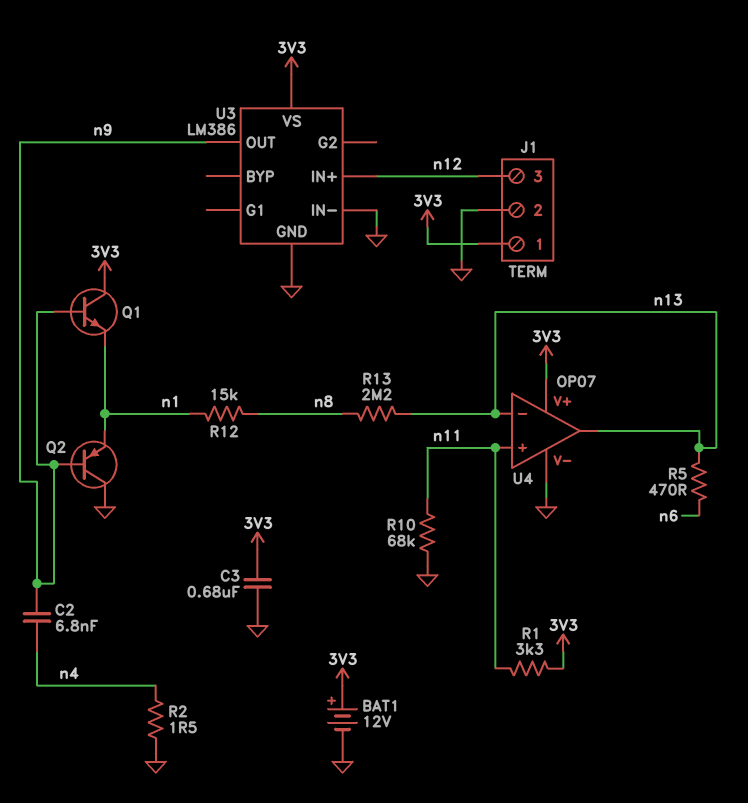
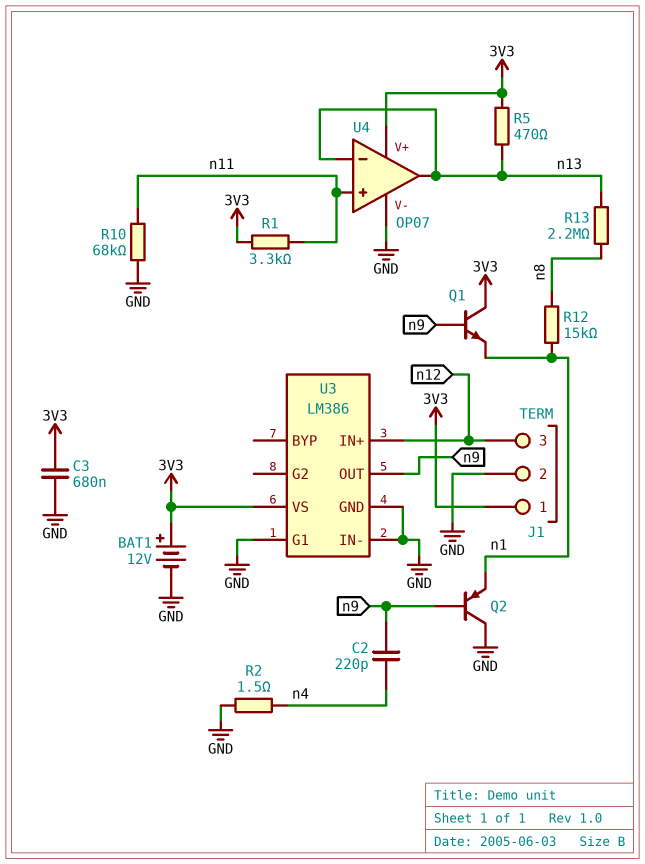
C2: 6.8nF (n4, n9) -> 220pF (n4, n9)
R5: 470 (n6, n13) -> 470 (3V3, n13)
U3 pin G1: none -> GND

